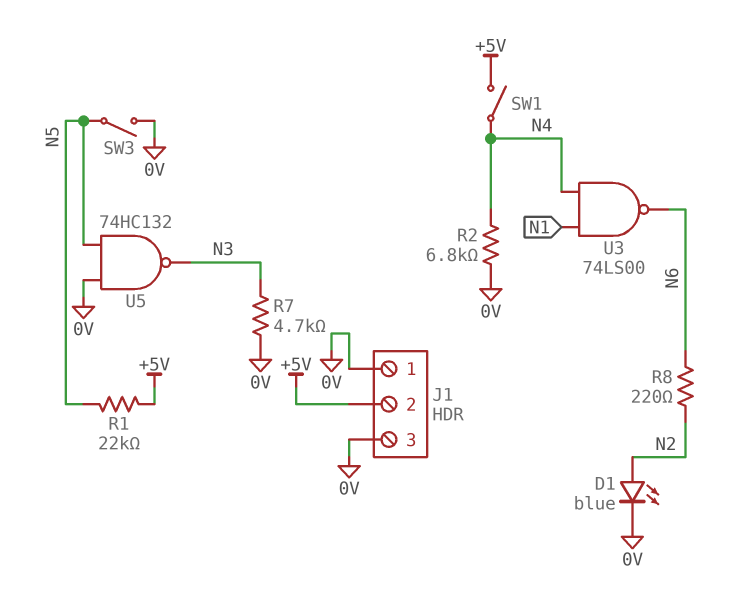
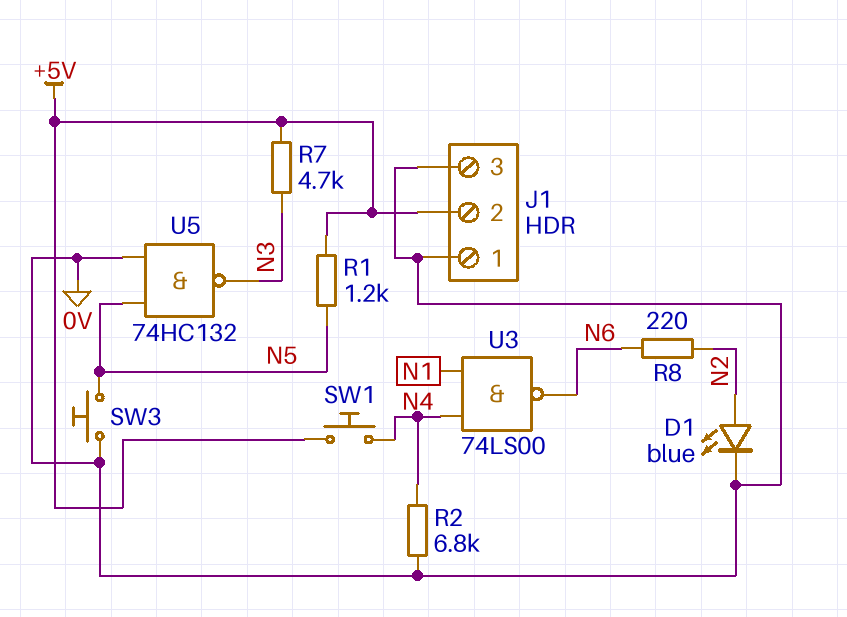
R1: 22k (+5V, N5) -> 1.2k (+5V, N5)
R7: 4.7k (0V, N3) -> 4.7k (+5V, N3)
SW1: switch (+5V, N4) -> button (+5V, N4)
SW3: switch (0V, N5) -> button (0V, N5)

